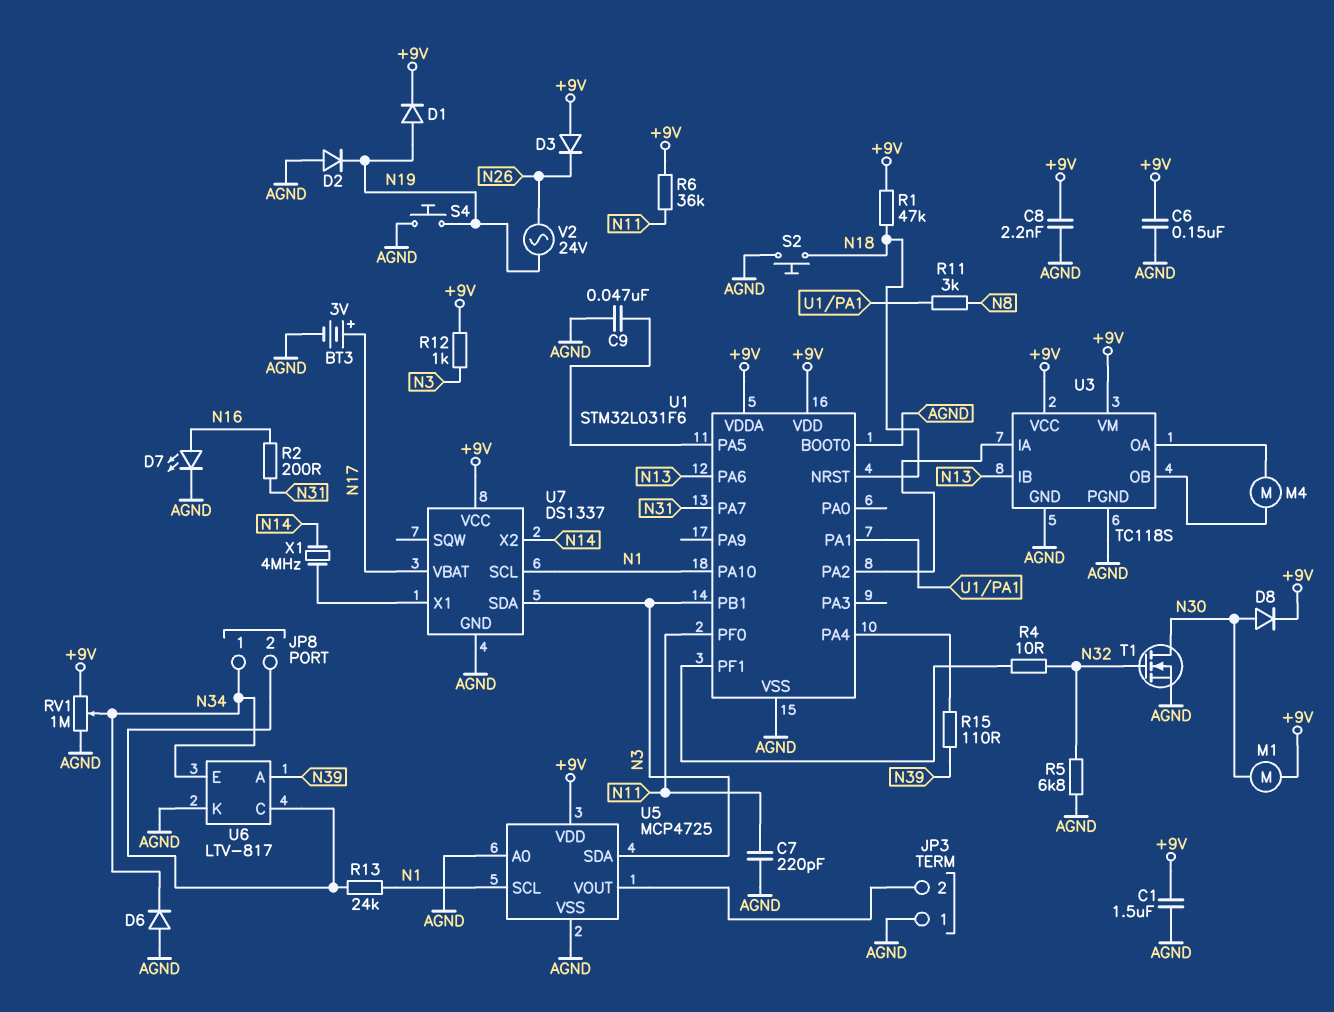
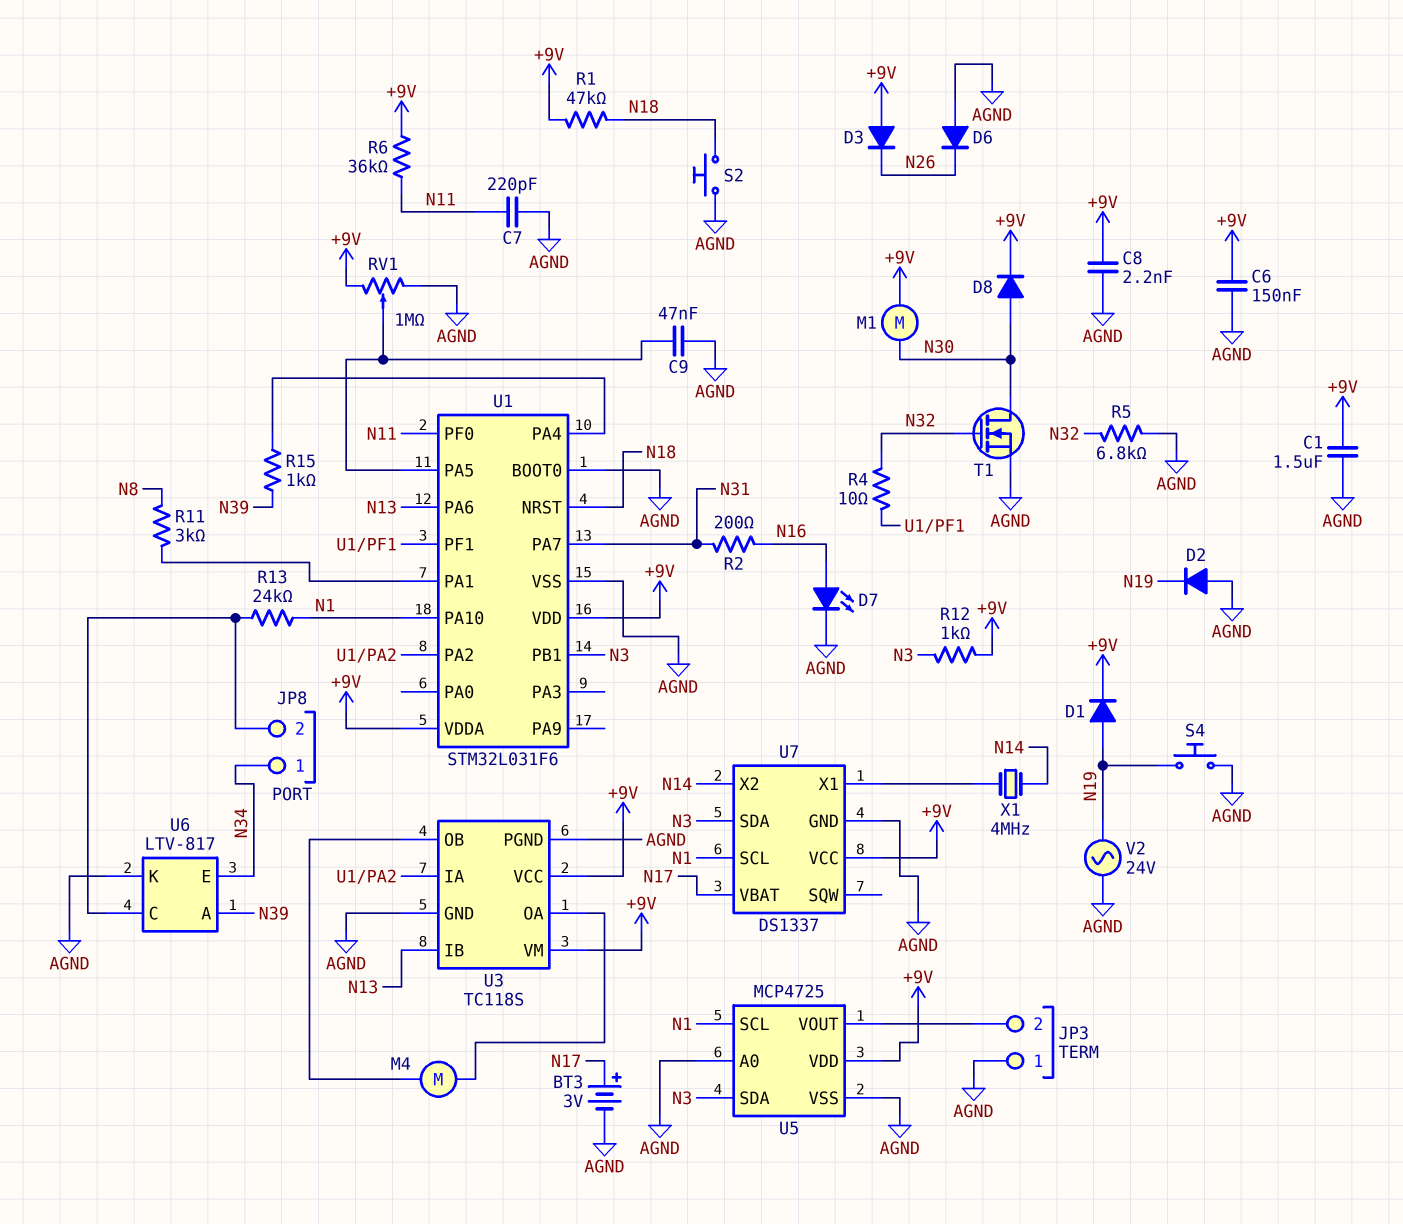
D6: diode (A AGND, K N34) -> diode (A AGND, K N26)
R15: 110 (N39, U1/PA4) -> 1k (N39, U1/PA4)
RV1: 1M (+9V, AGND, wiper N34) -> 1M (+9V, AGND, wiper U1/PA5)
V2: AC 24V (N19, N26) -> AC 24V (AGND, N19)

